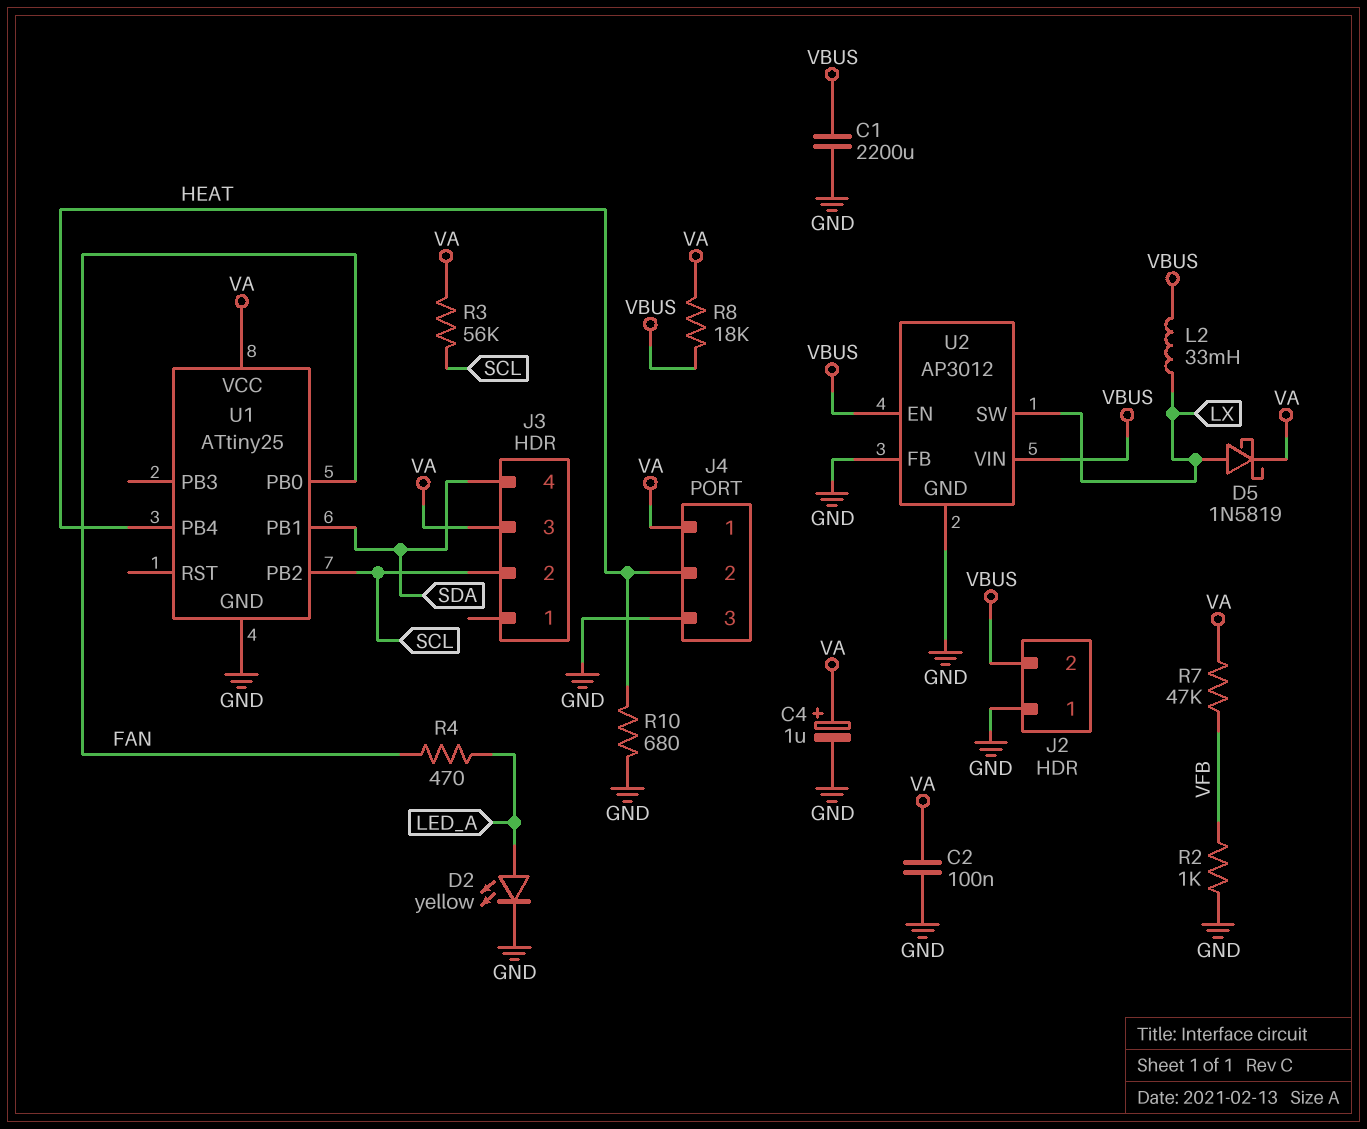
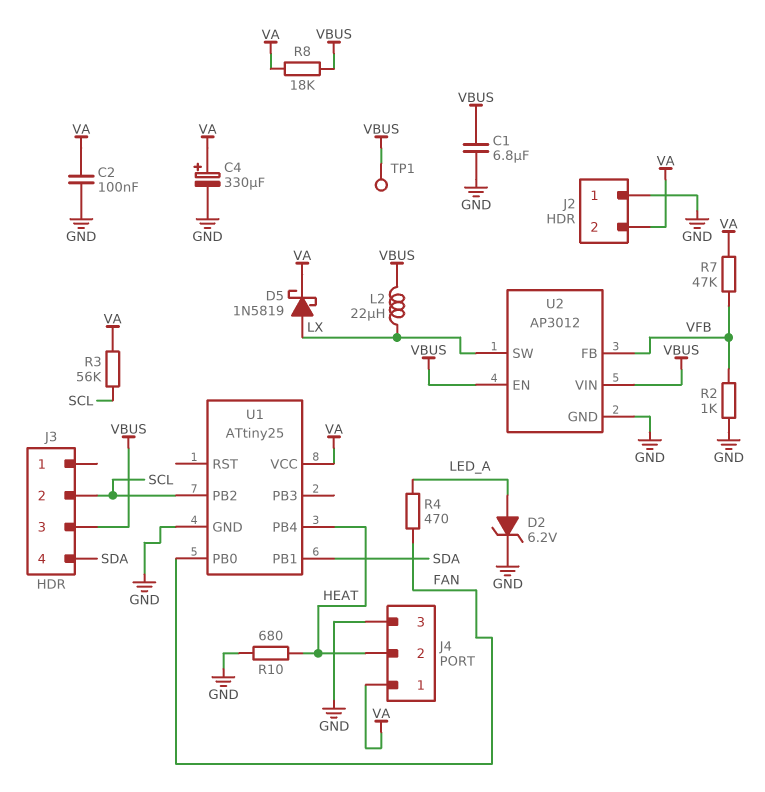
C1: 2200uF (GND, VBUS) -> 6.8uF (GND, VBUS)
C4: 1uF (plus VA, minus GND) -> 330uF (plus VA, minus GND)
D2: LED yellow (A LED_A, K GND) -> zener 6.2V (A LED_A, K GND)
J2 pin 2: VBUS -> VA
J3 pin 3: VA -> VBUS
L2: 33mH (LX, VBUS) -> 22uH (LX, VBUS)
TP1: none -> test point (VBUS)
U2 pin FB: GND -> VFB

